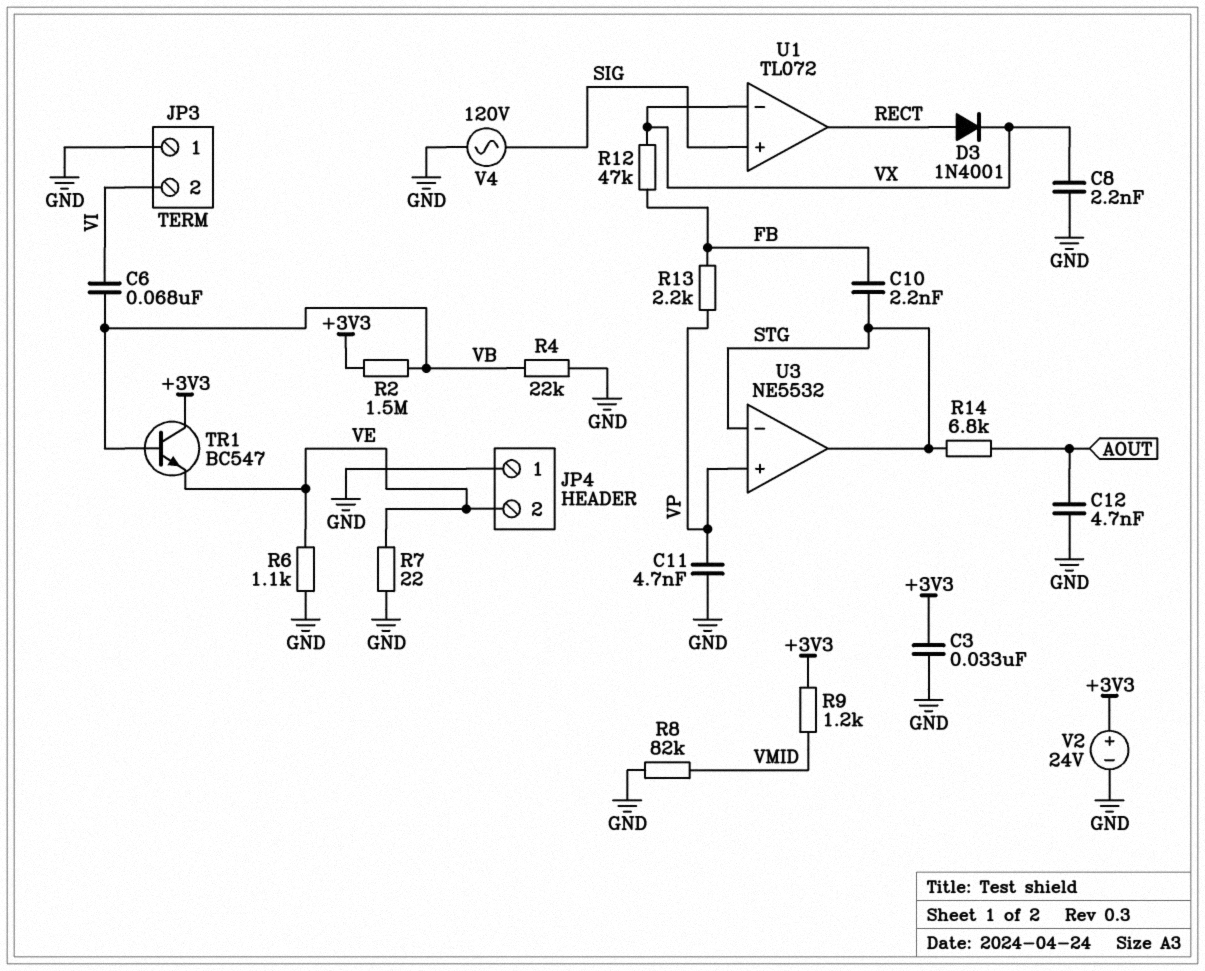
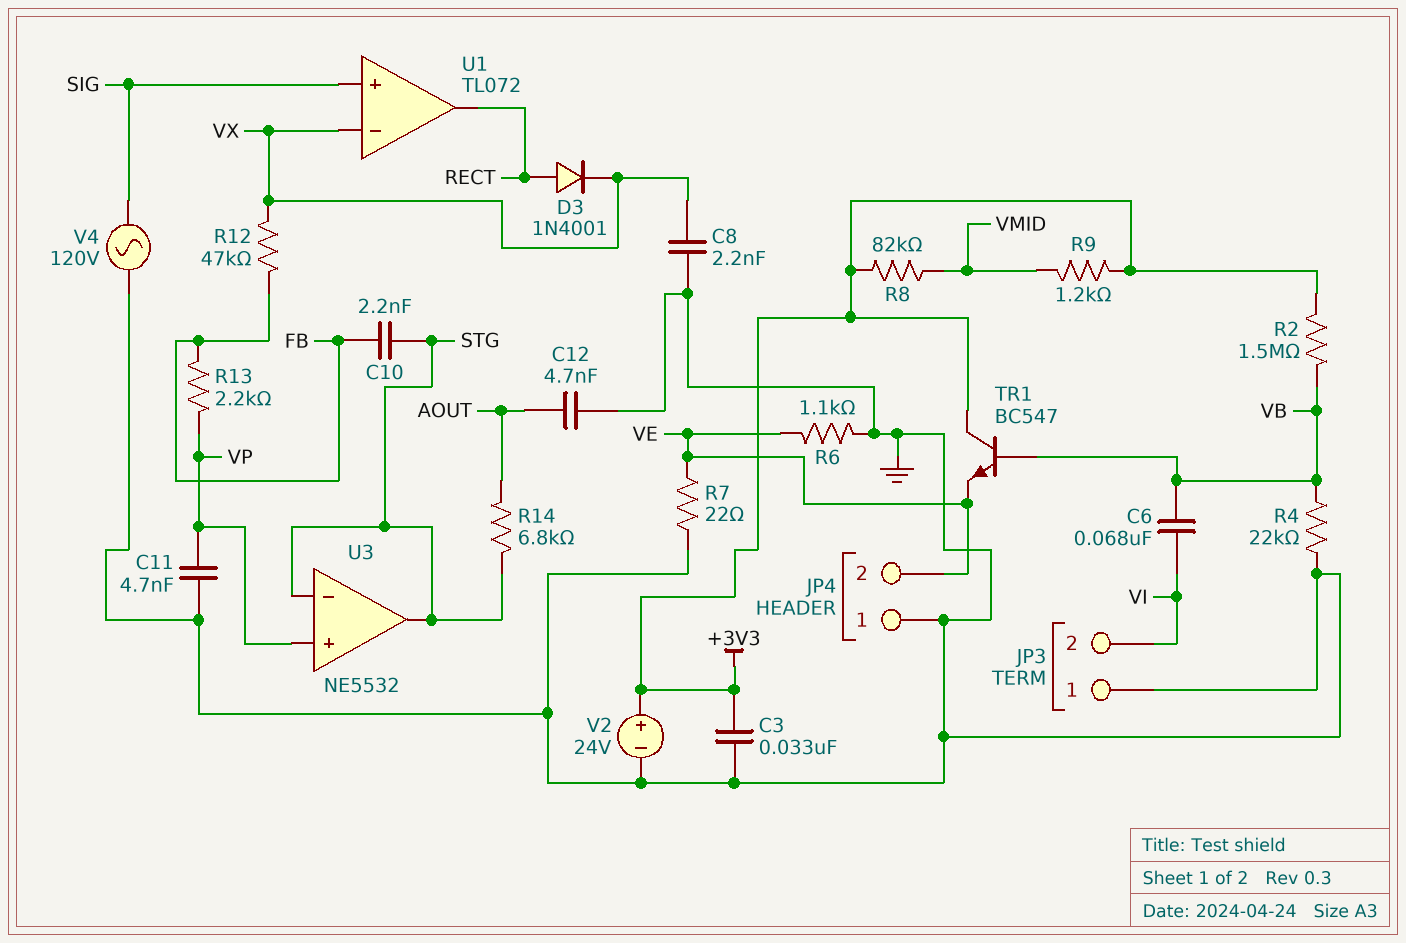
R8: 82k (GND, VMID) -> 82k (+3V3, VMID)

